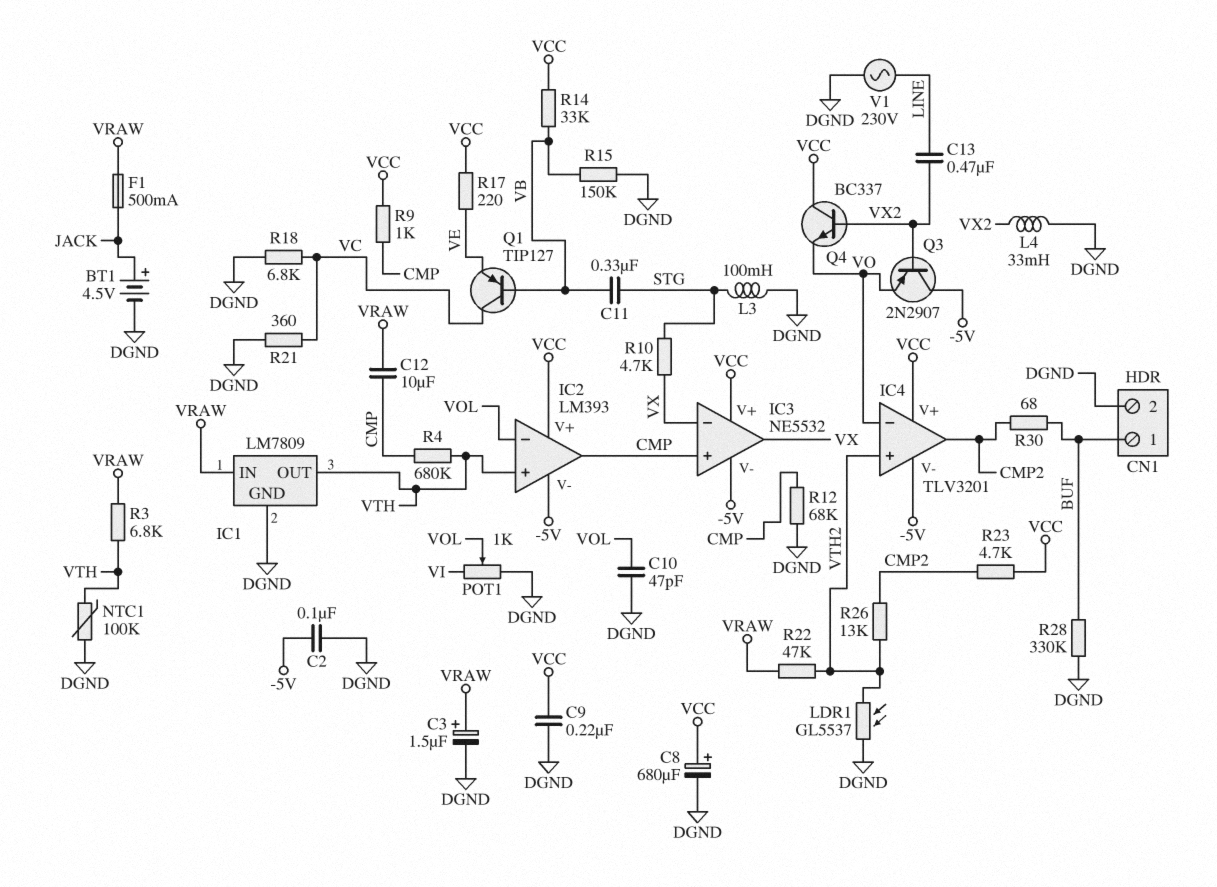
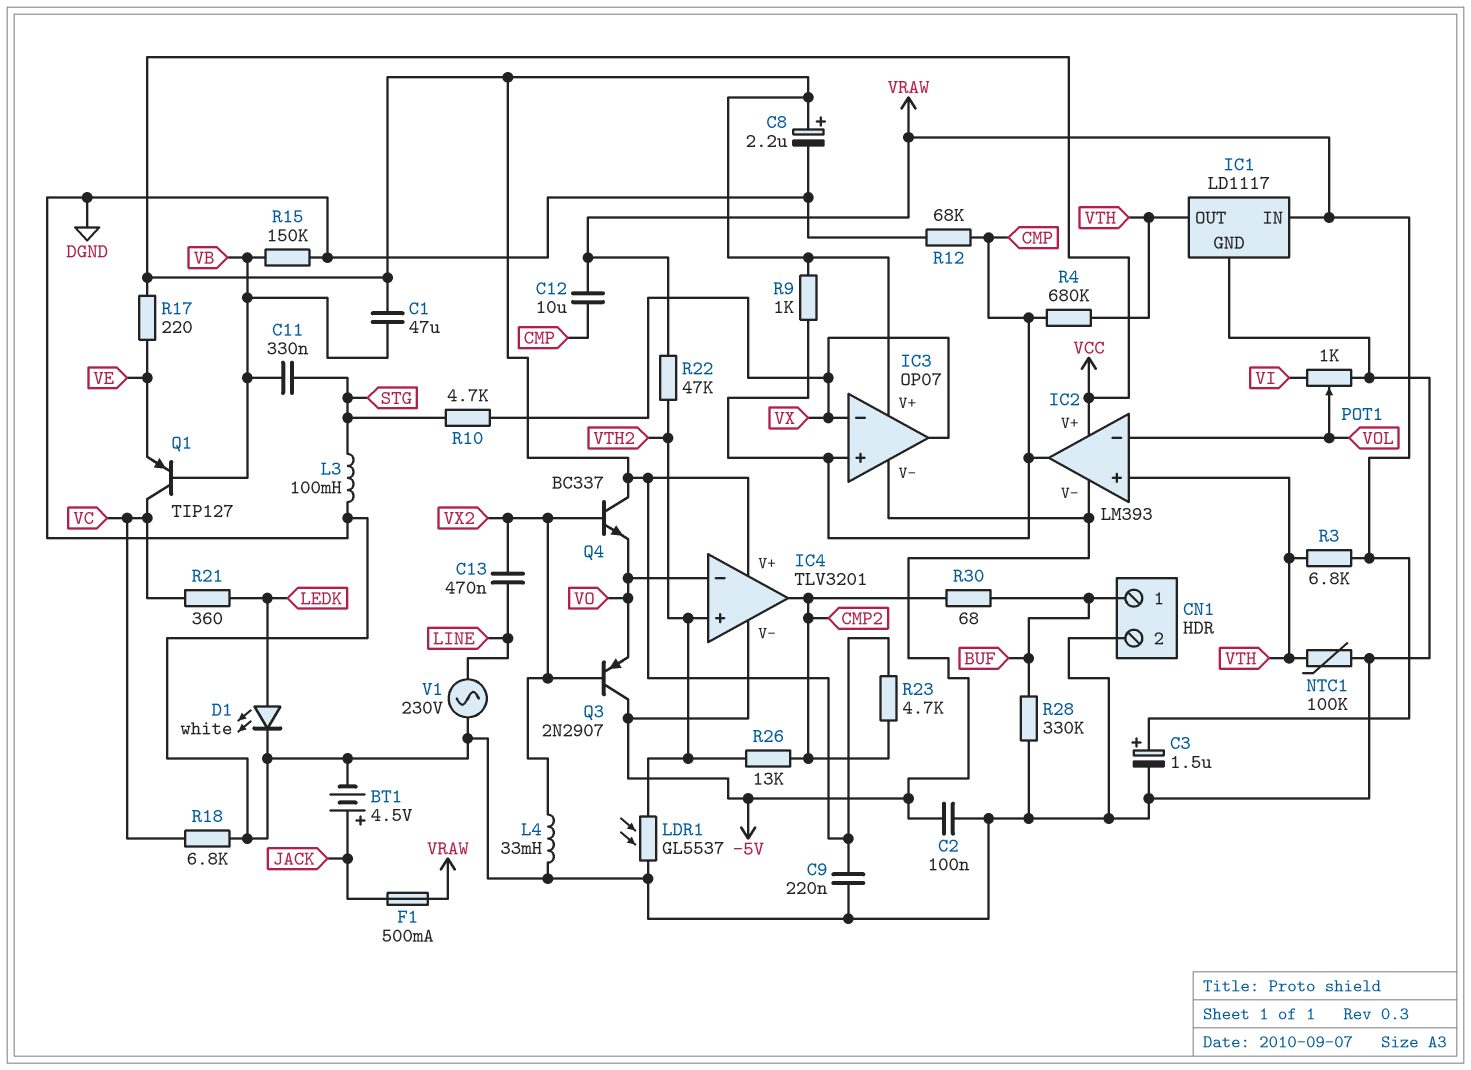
C1: none -> 47uF (VB, VCC)
C8: 680uF (plus VCC, minus DGND) -> 2.2uF (plus VCC, minus DGND)
C10: 47pF (DGND, VOL) -> none
D1: none -> LED white (A LEDK, K DGND)
IC1: LM7809 -> LD1117
IC3: NE5532 -> OP07
R14: 33k (VB, VCC) -> none
R21: 360 (DGND, VC) -> 360 (LEDK, VC)

